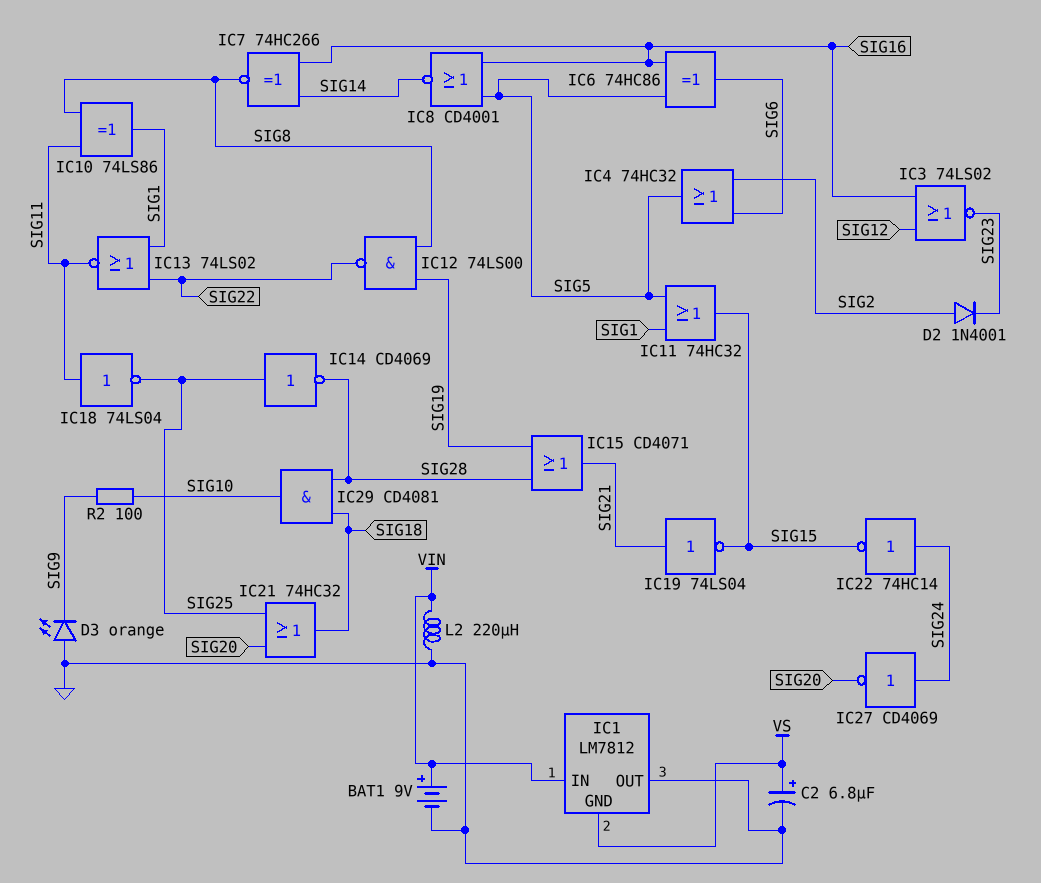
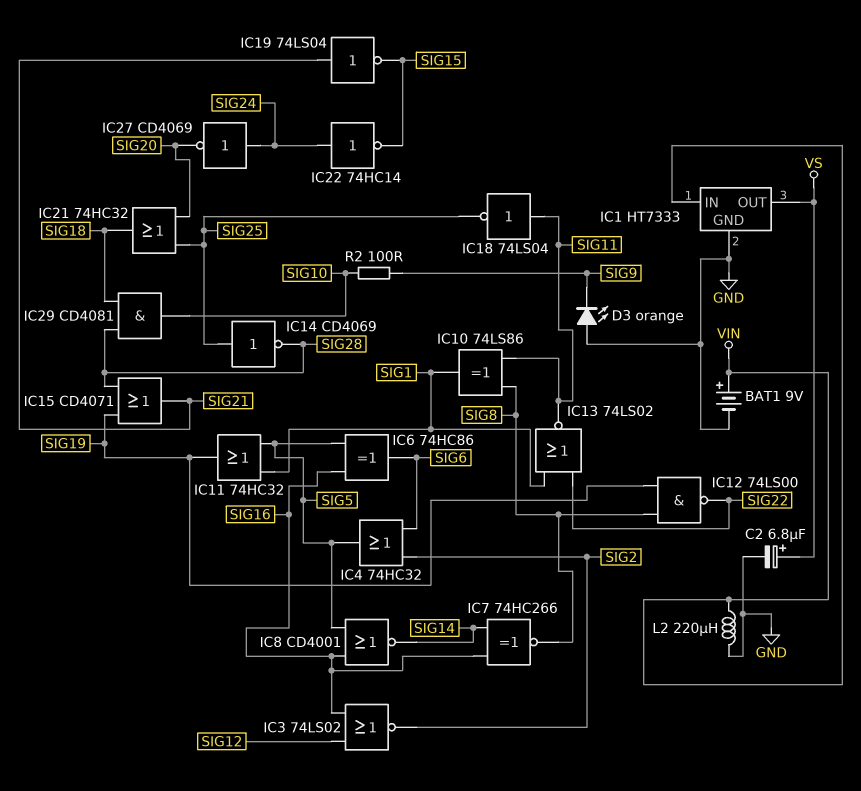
D2: diode 1N4001 (A SIG2, K SIG23) -> none
IC1: LM7812 -> HT7333
IC1 pin GND: VS -> GND
IC1 pin OUT: GND -> VS
IC3: NOR 74LS02 (in SIG12, in SIG16, out SIG23) -> NOR 74LS02 (in SIG12, in SIG16, out SIG2)
IC11: OR 74HC32 (in SIG1, in SIG5, out SIG15) -> OR 74HC32 (in SIG1, in SIG5, out SIG19)

